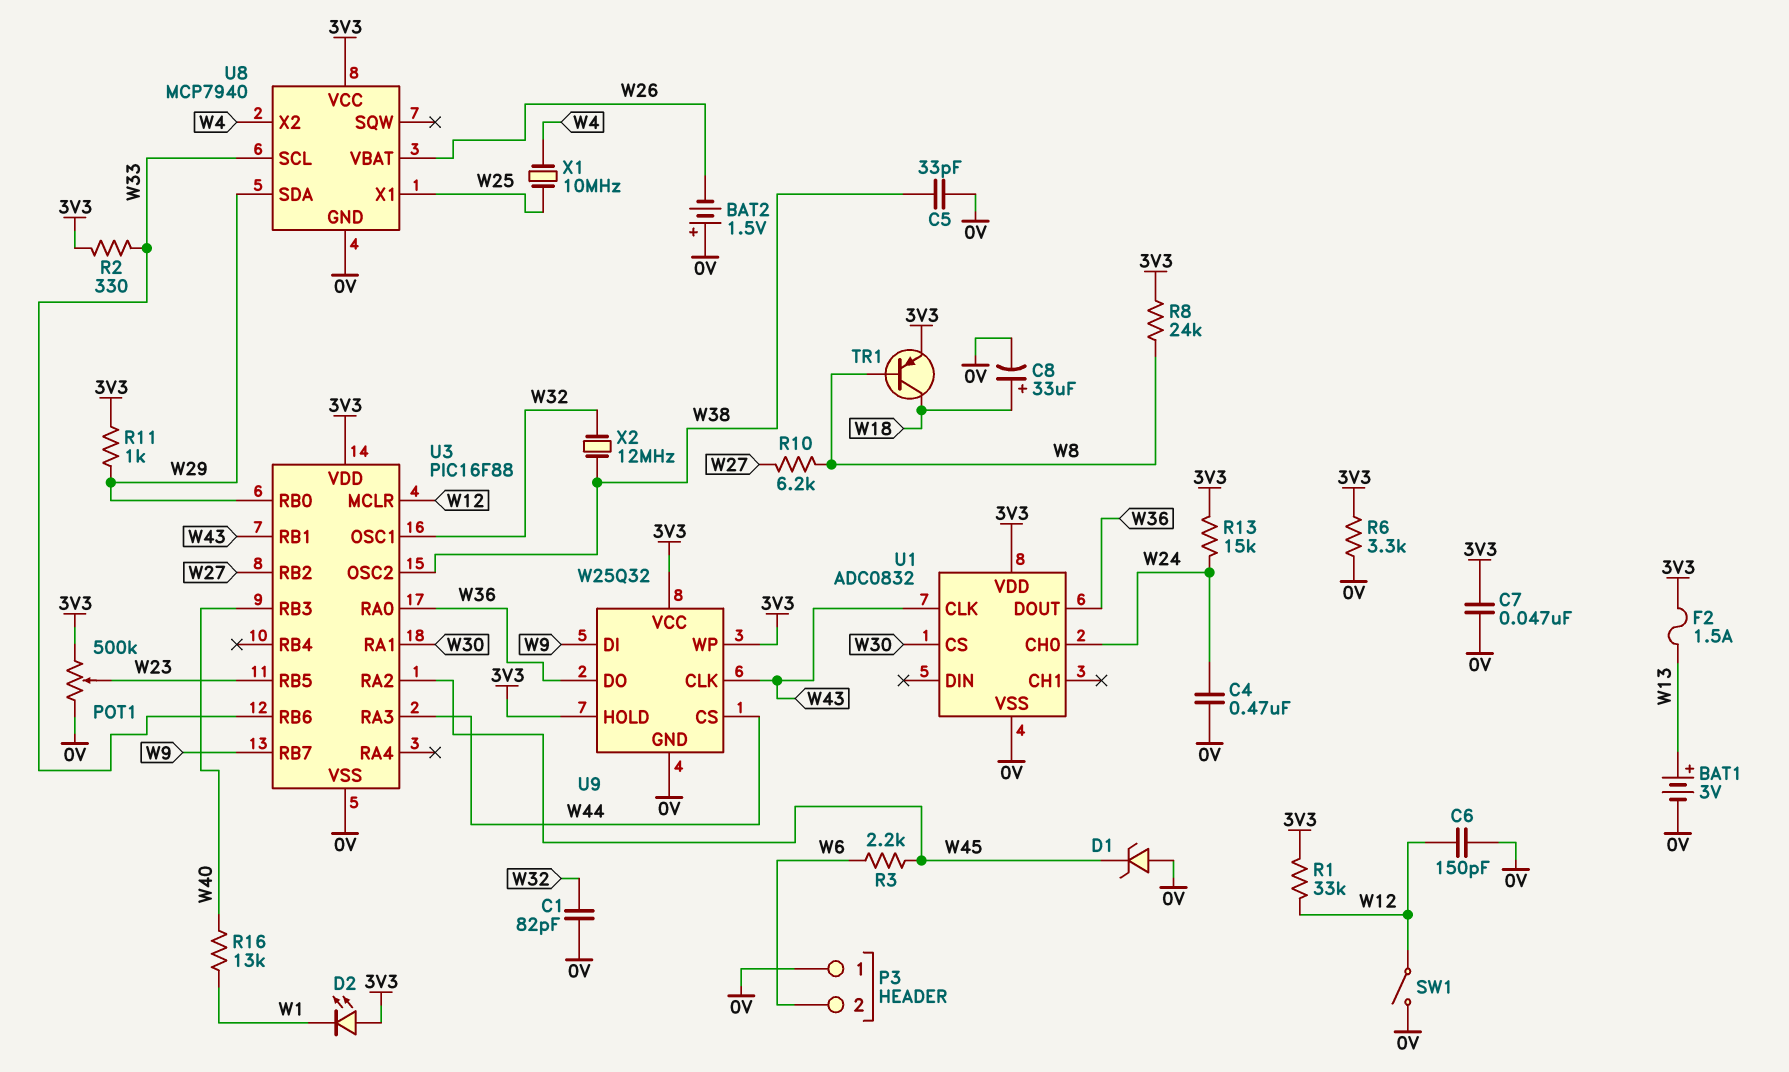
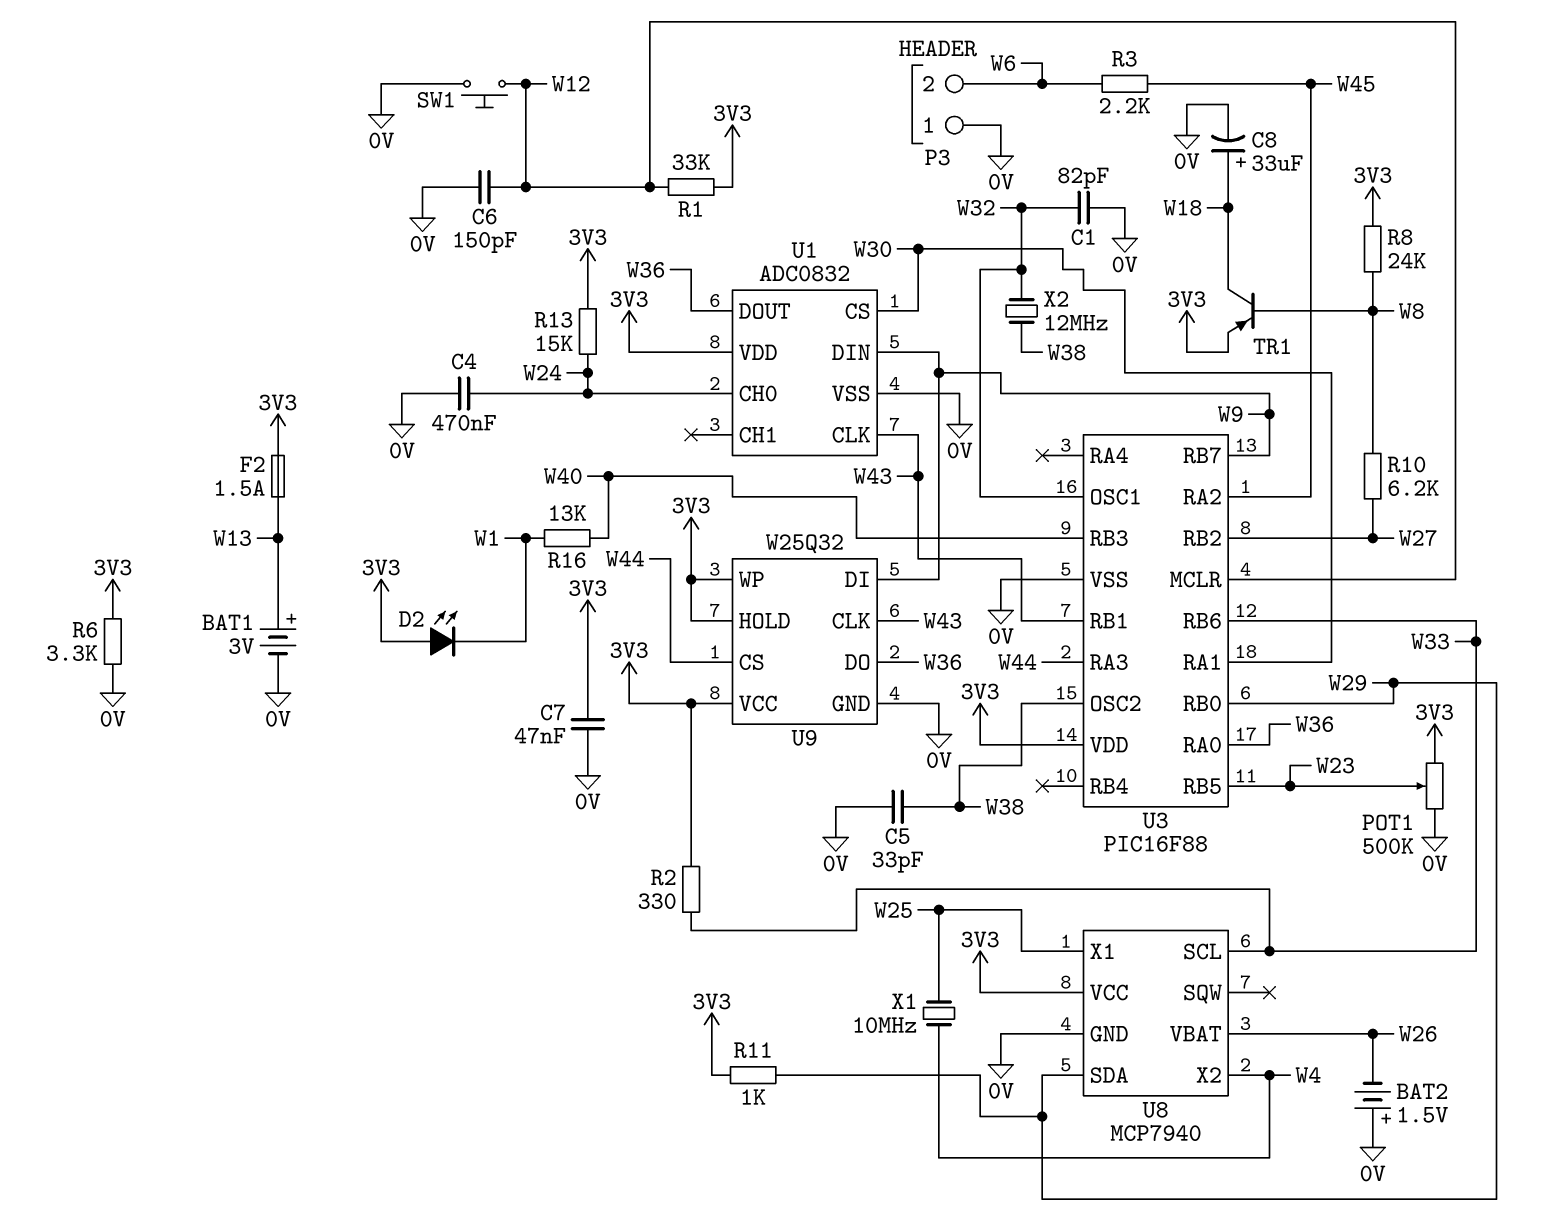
D1: zener (A 0V, K W45) -> none
SW1: switch (0V, W12) -> button (0V, W12)
U1 pin DIN: none -> W9

